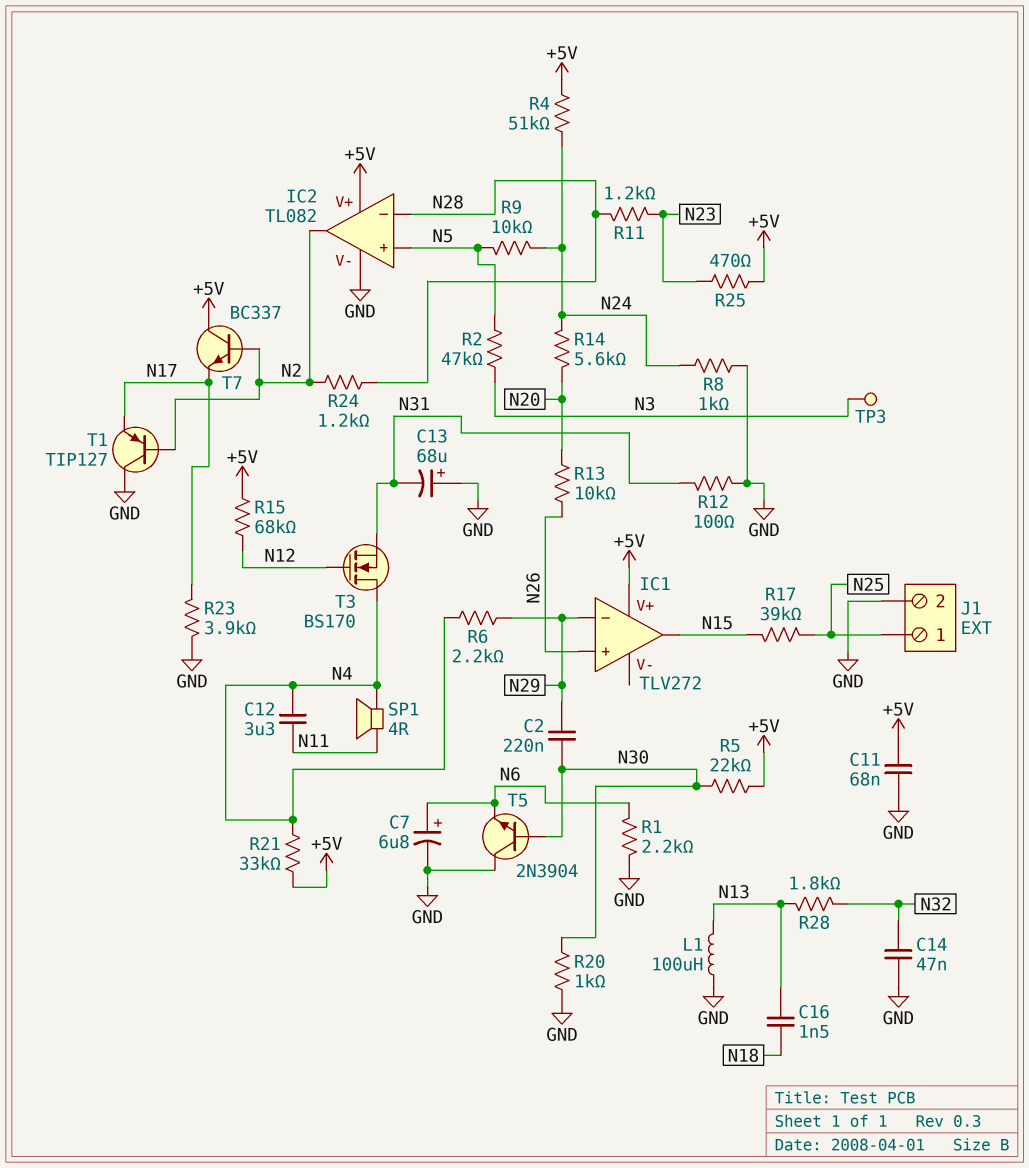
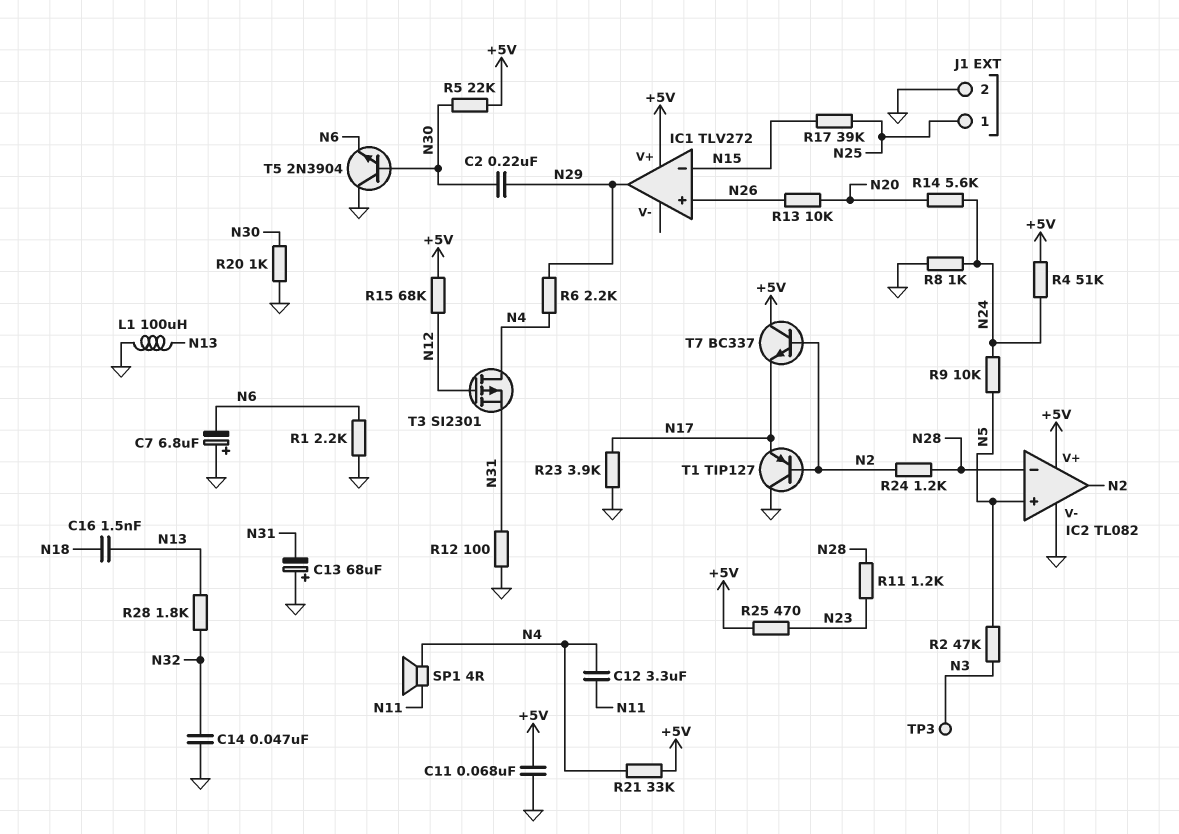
C7: 6.8uF (plus N6, minus GND) -> 6.8uF (plus GND, minus N6)
IC1 pin in-: N29 -> N15
IC1 pin out: N15 -> N29
T3: NMOS BS170 (G N12, D N4, S N31) -> PMOS SI2301 (G N12, D N4, S N31)

